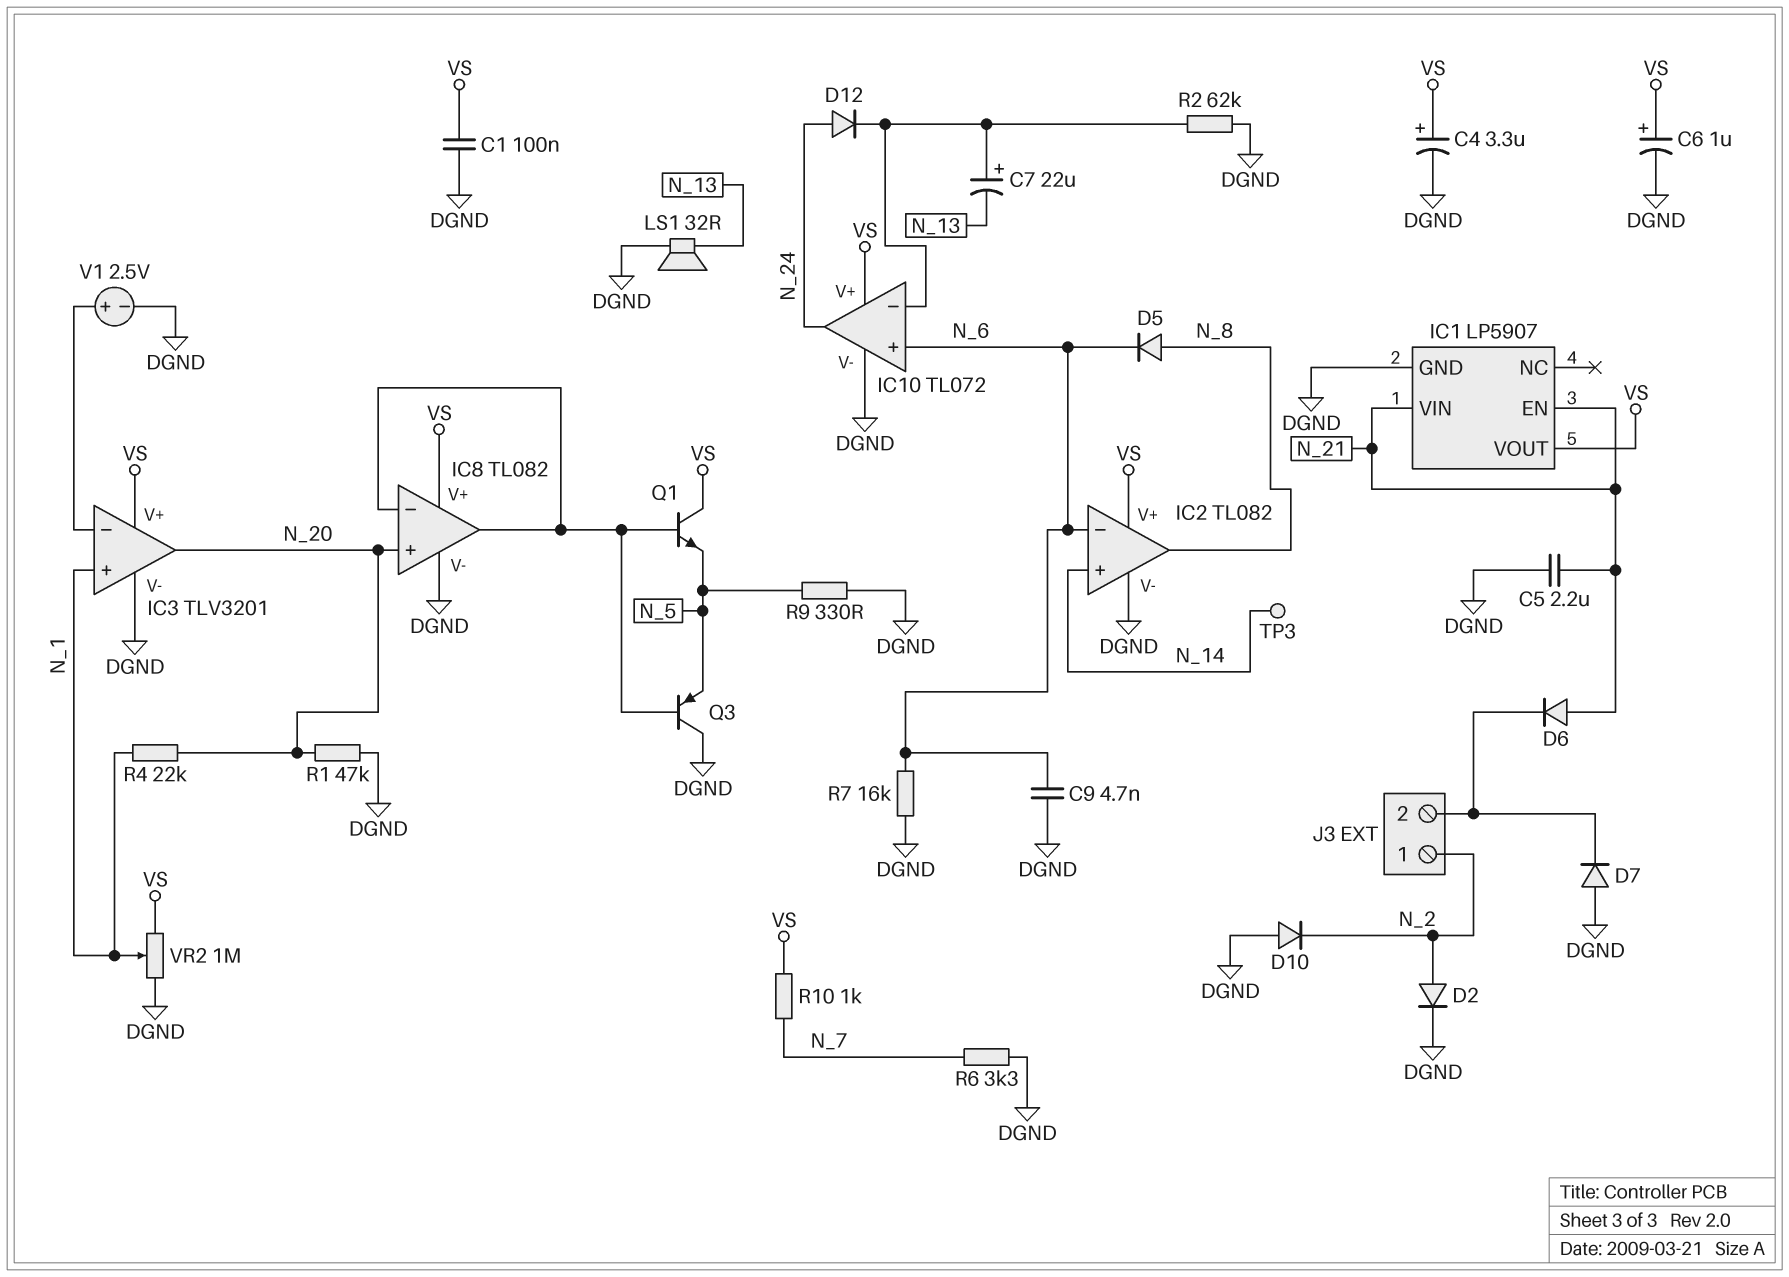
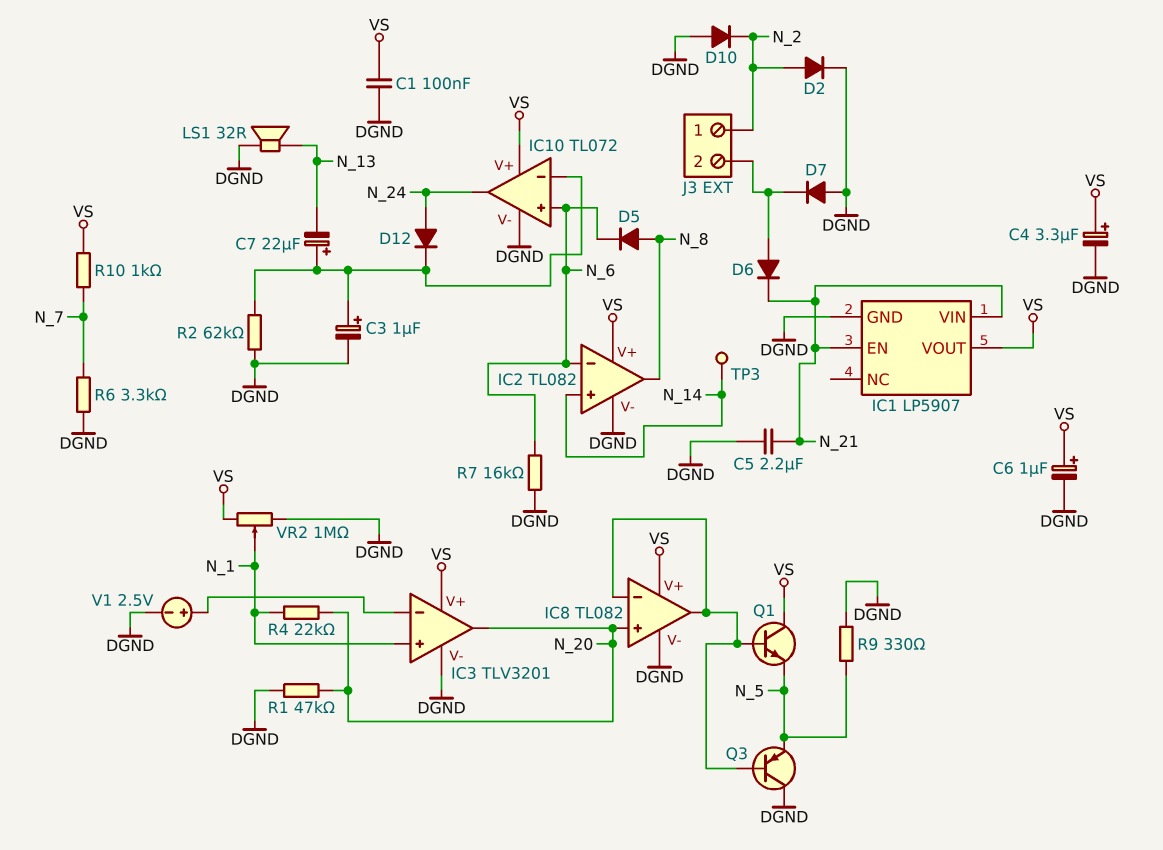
C3: none -> 1uF (plus IC10/in-, minus DGND)
C9: 4.7nF (DGND, N_6) -> none
D6: diode (A N_21, K J3/2) -> diode (A J3/2, K N_21)

